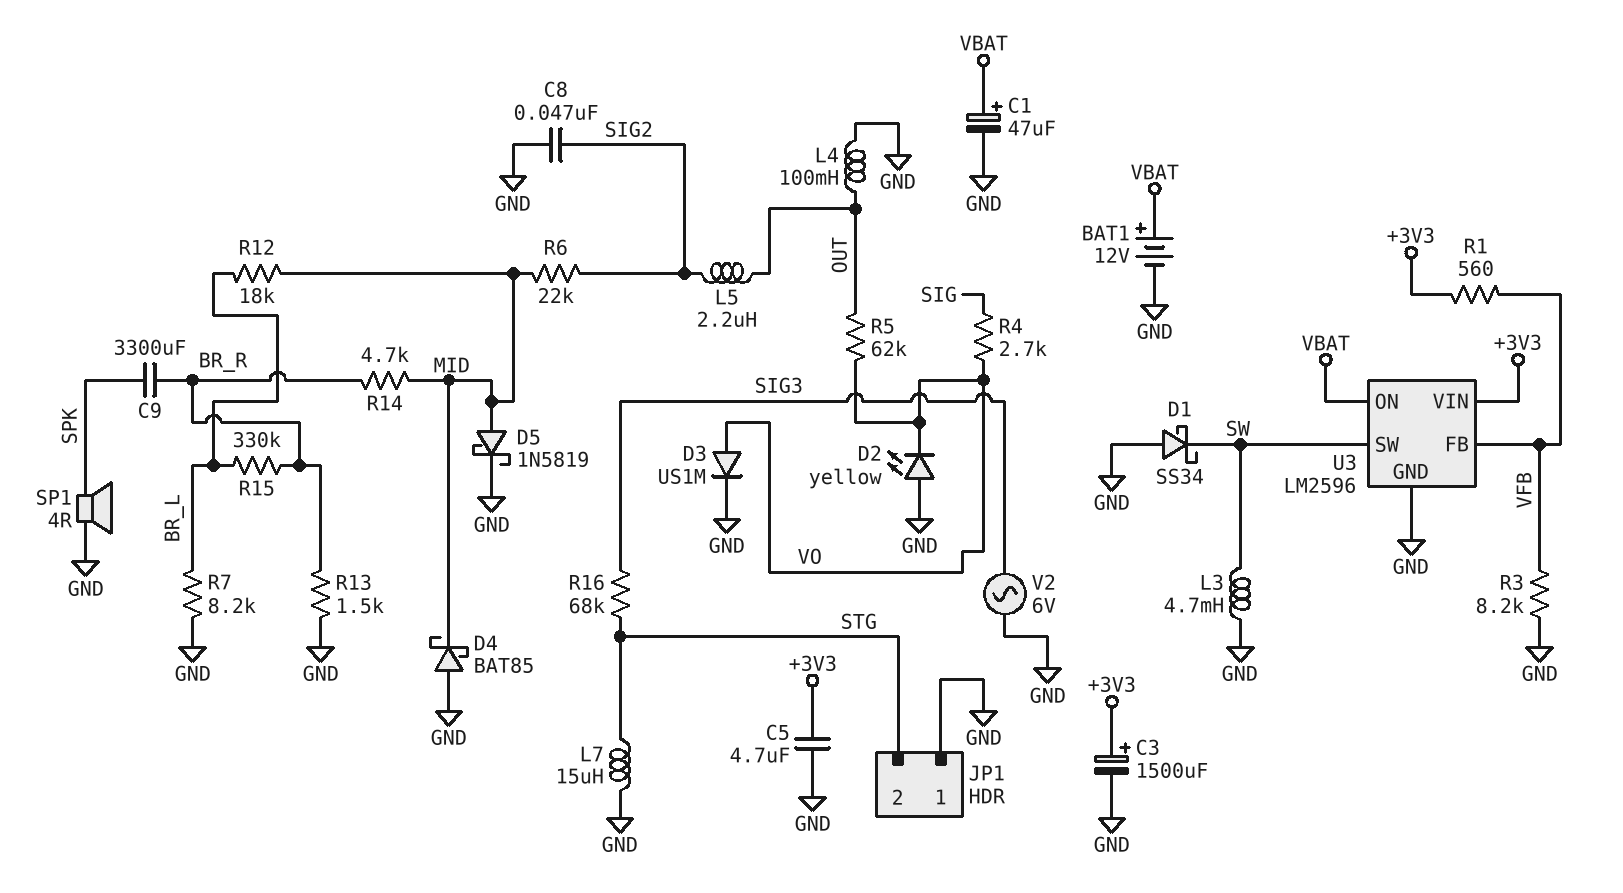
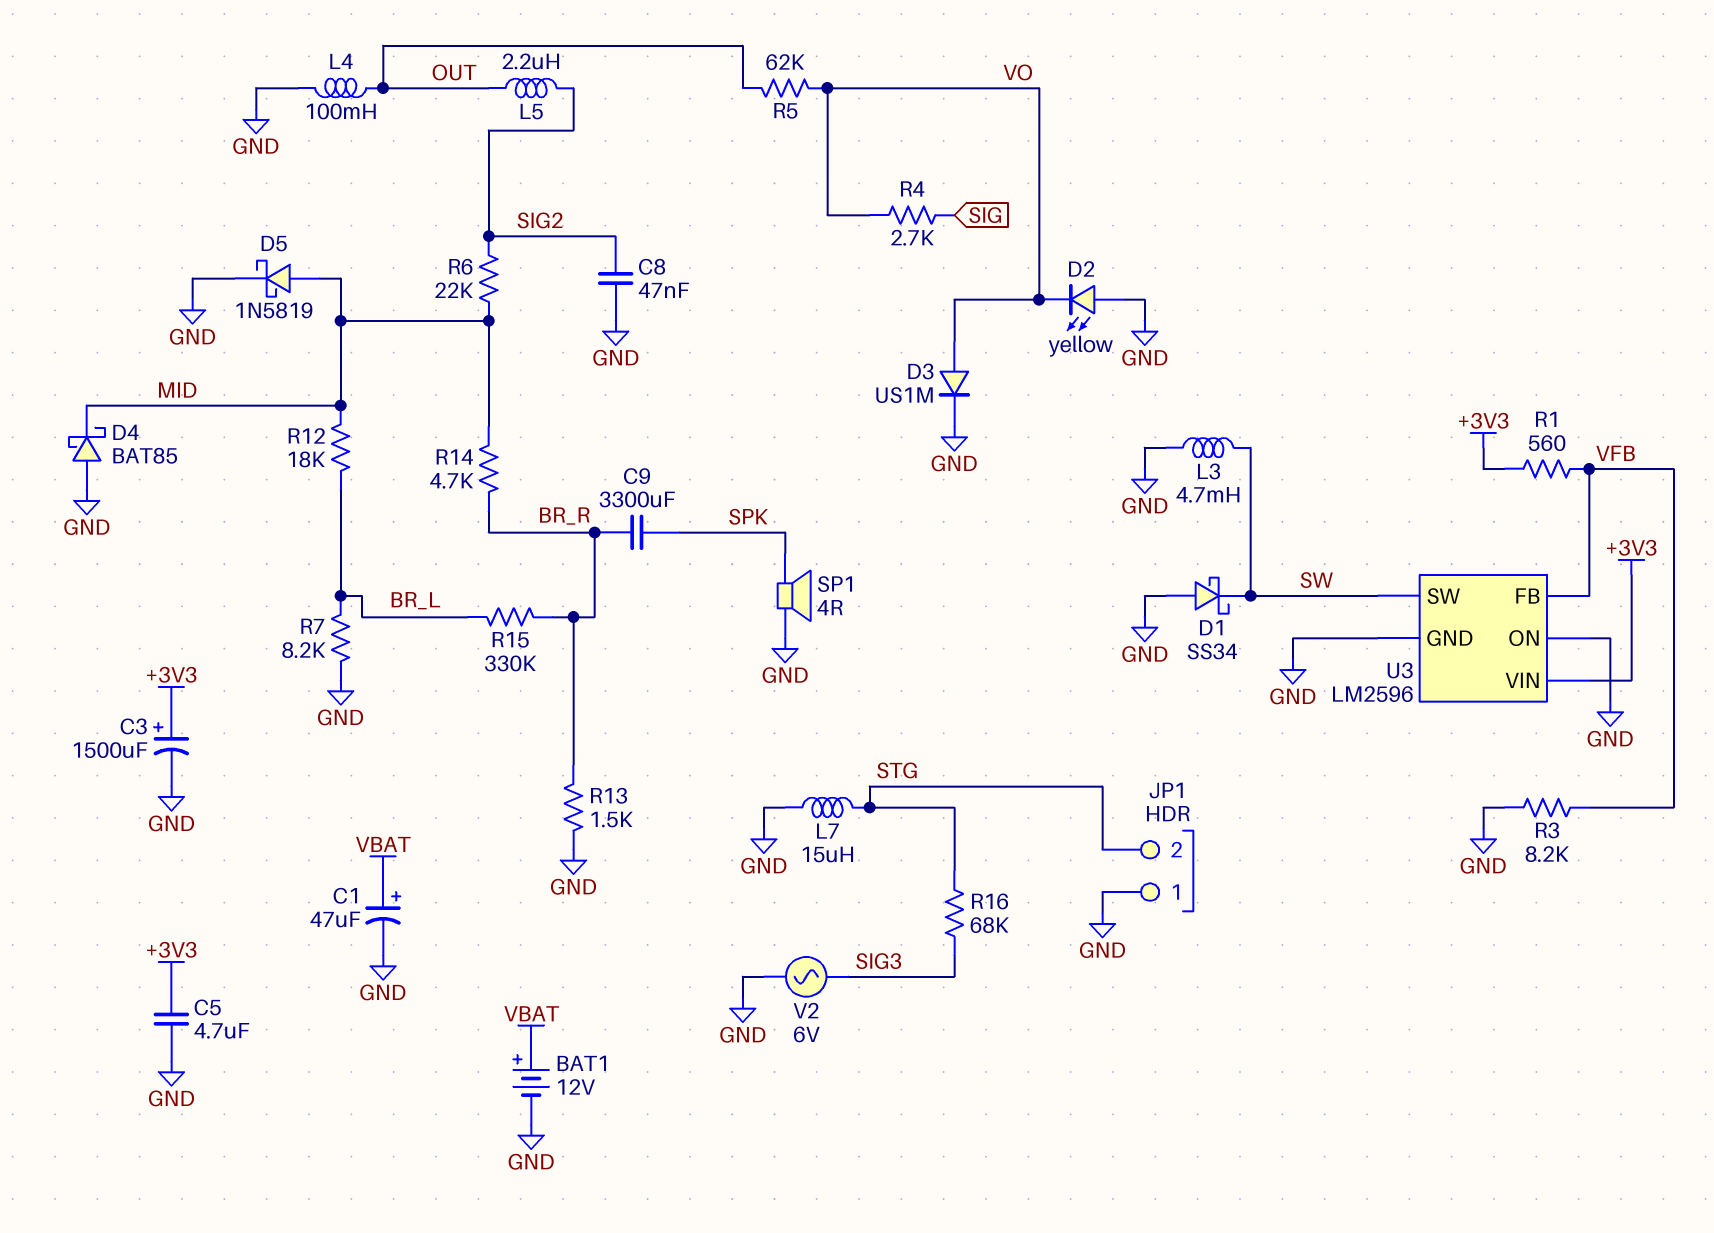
U3 pin ON: VBAT -> GND

